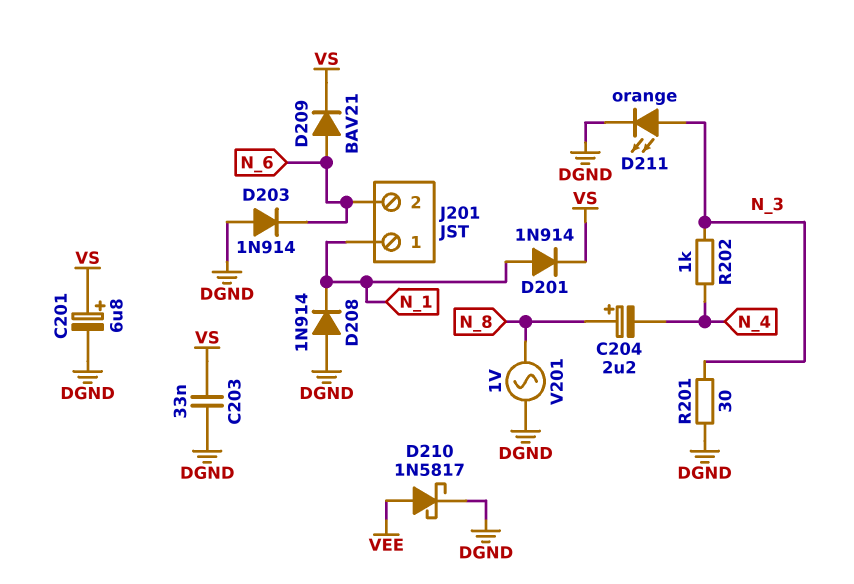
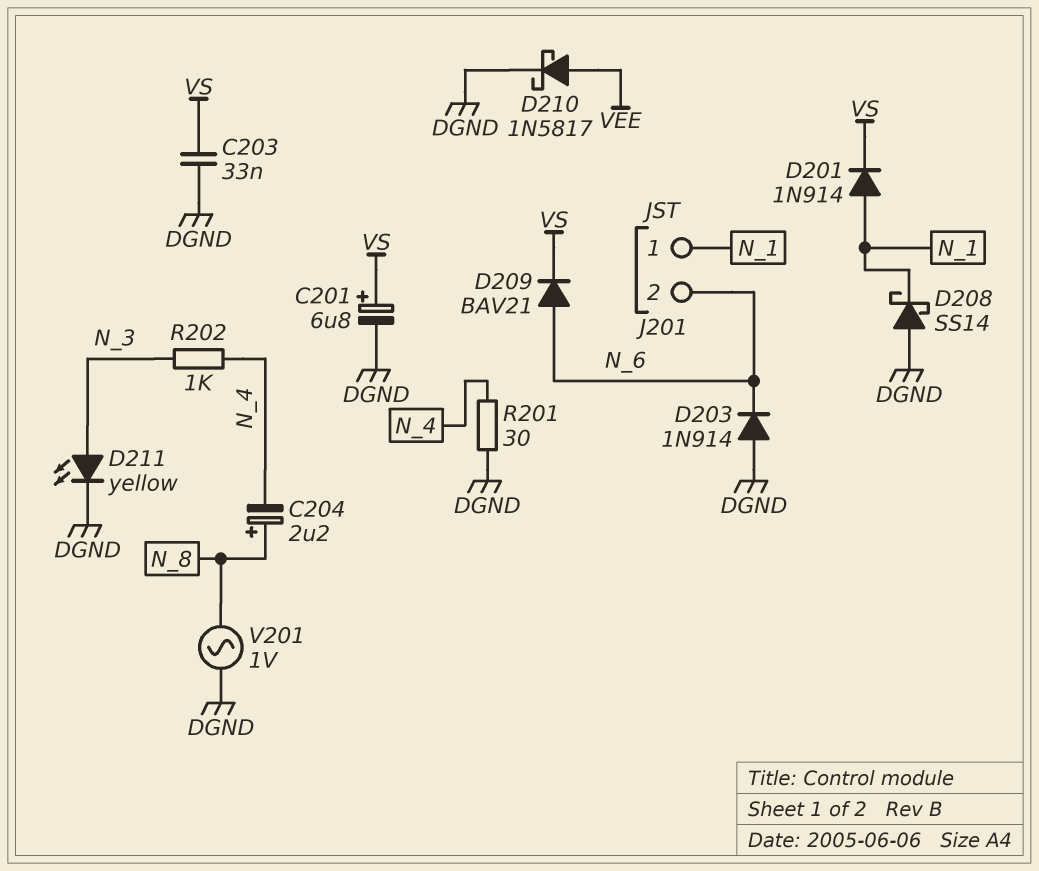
D208: diode 1N914 (A DGND, K N_1) -> schottky SS14 (A DGND, K N_1)
D211: LED orange (A N_3, K DGND) -> LED yellow (A N_3, K DGND)
R201: 30 (DGND, N_3) -> 30 (DGND, N_4)

